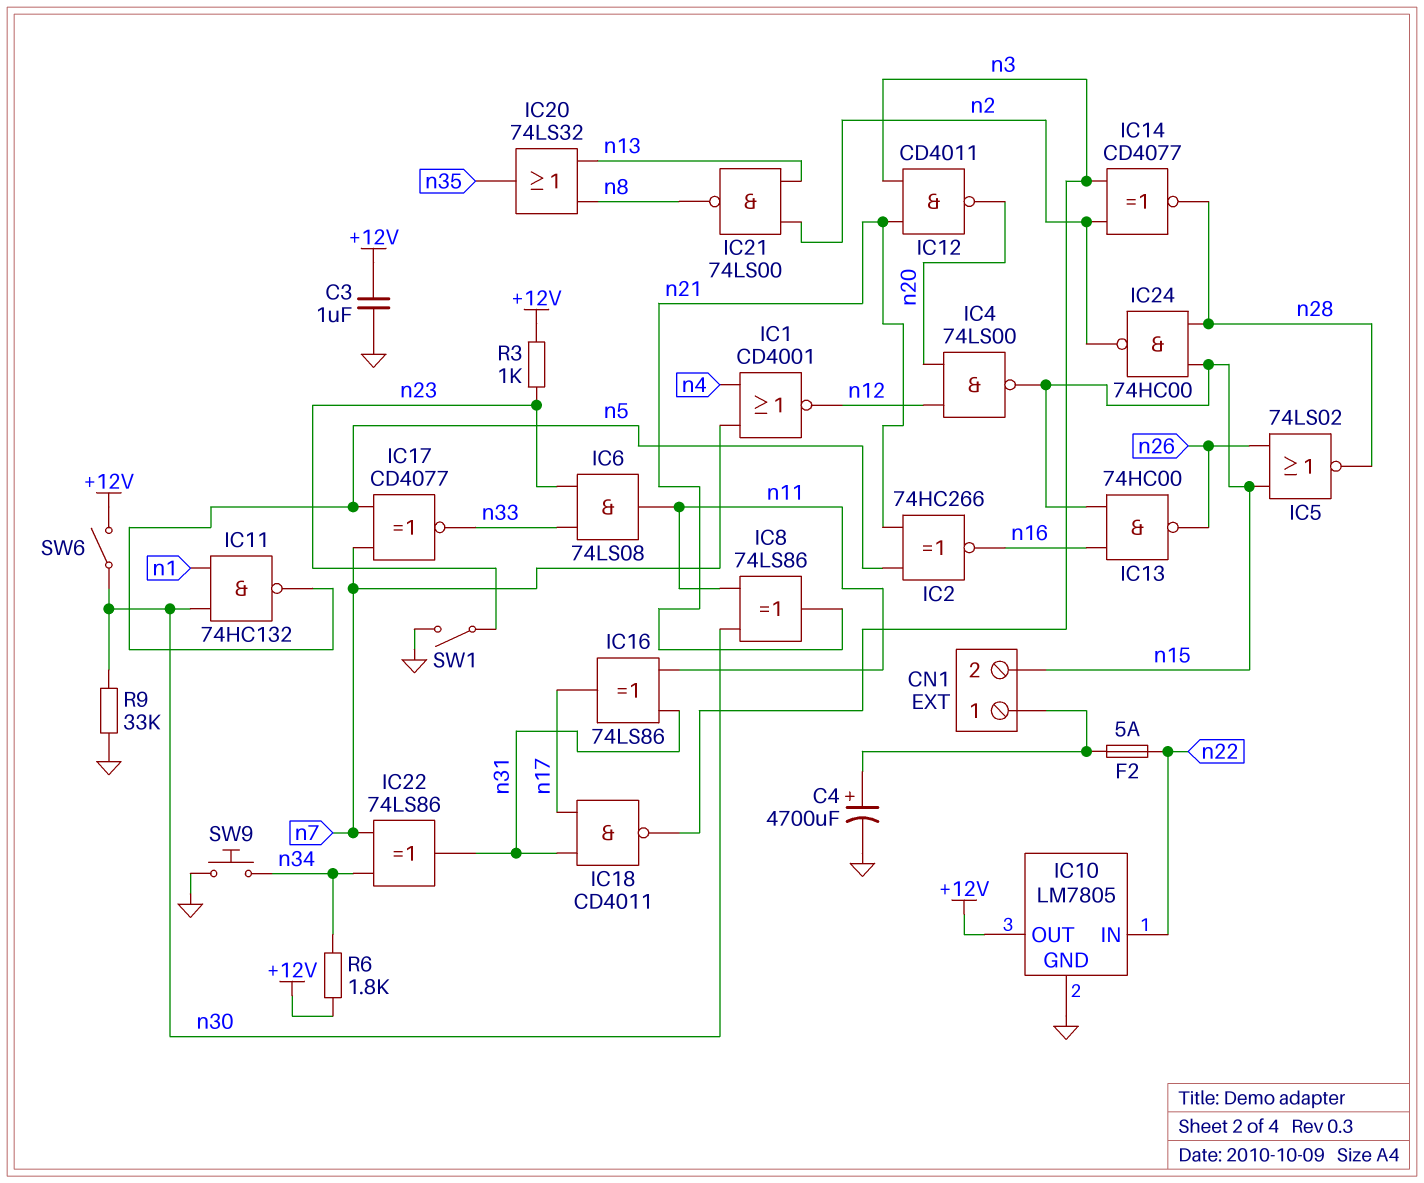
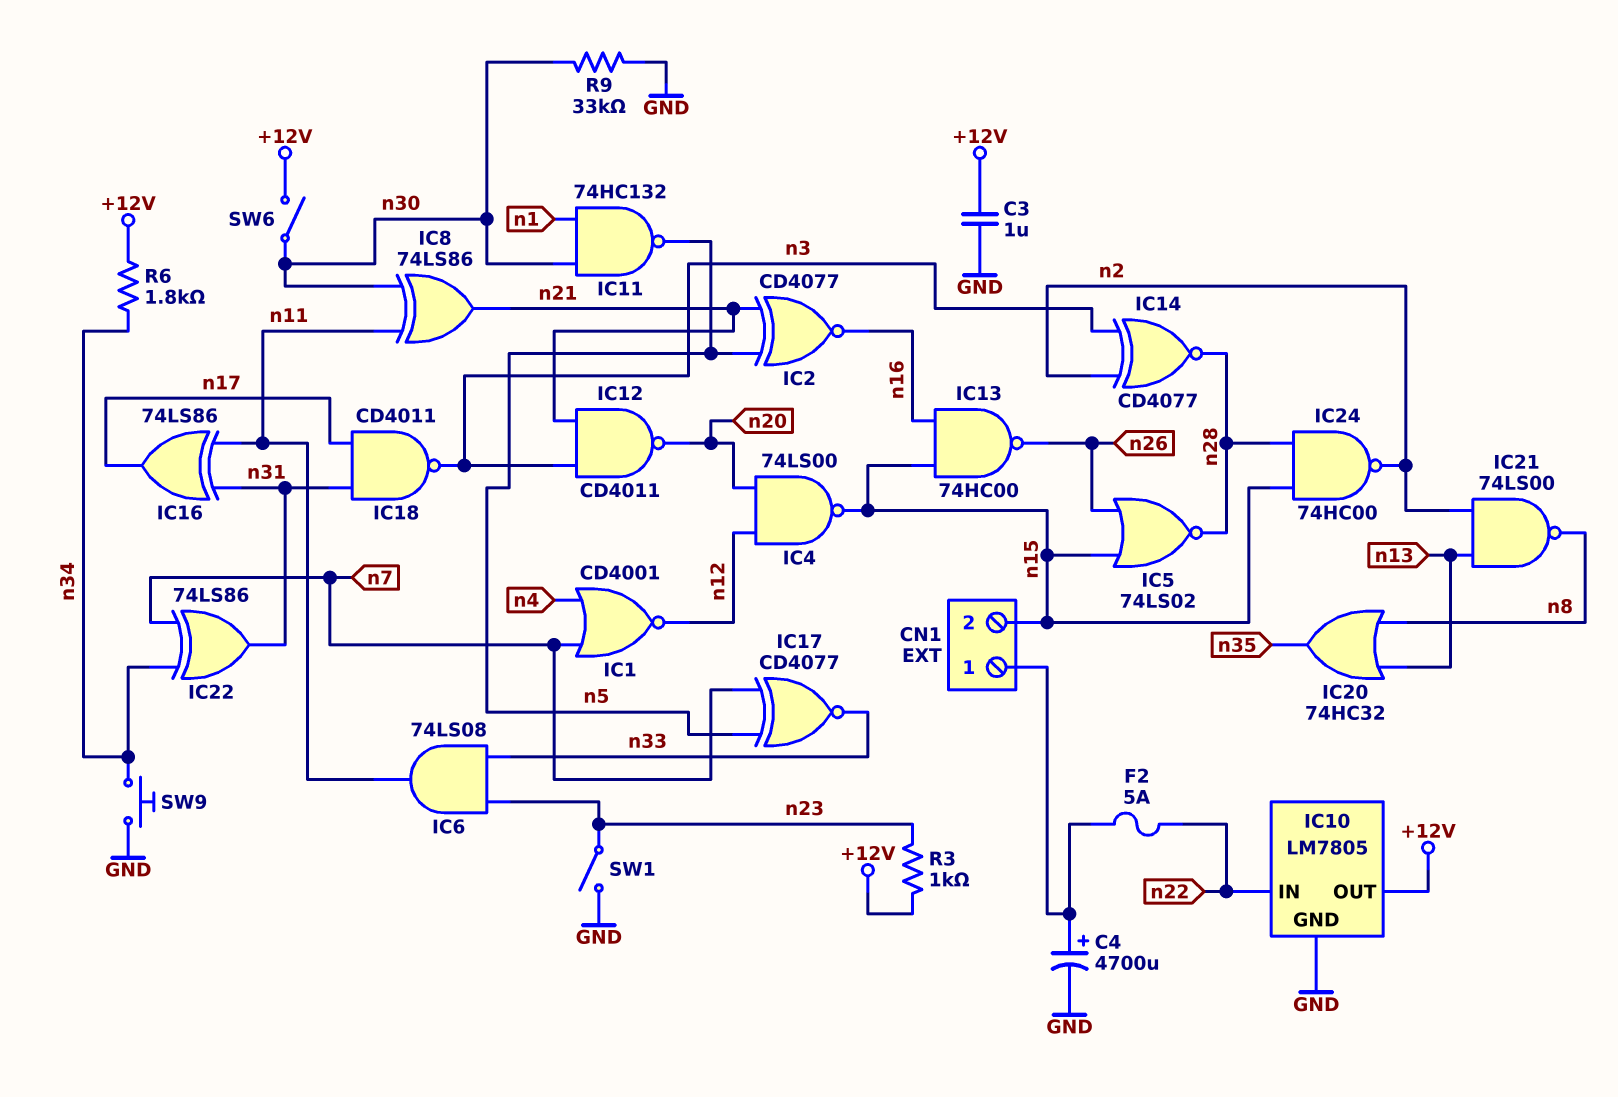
IC2: XNOR 74HC266 (in n5, in n21, out n16) -> XNOR CD4077 (in n5, in n21, out n16)
IC20: OR 74LS32 (in n8, in n13, out n35) -> OR 74HC32 (in n8, in n13, out n35)

